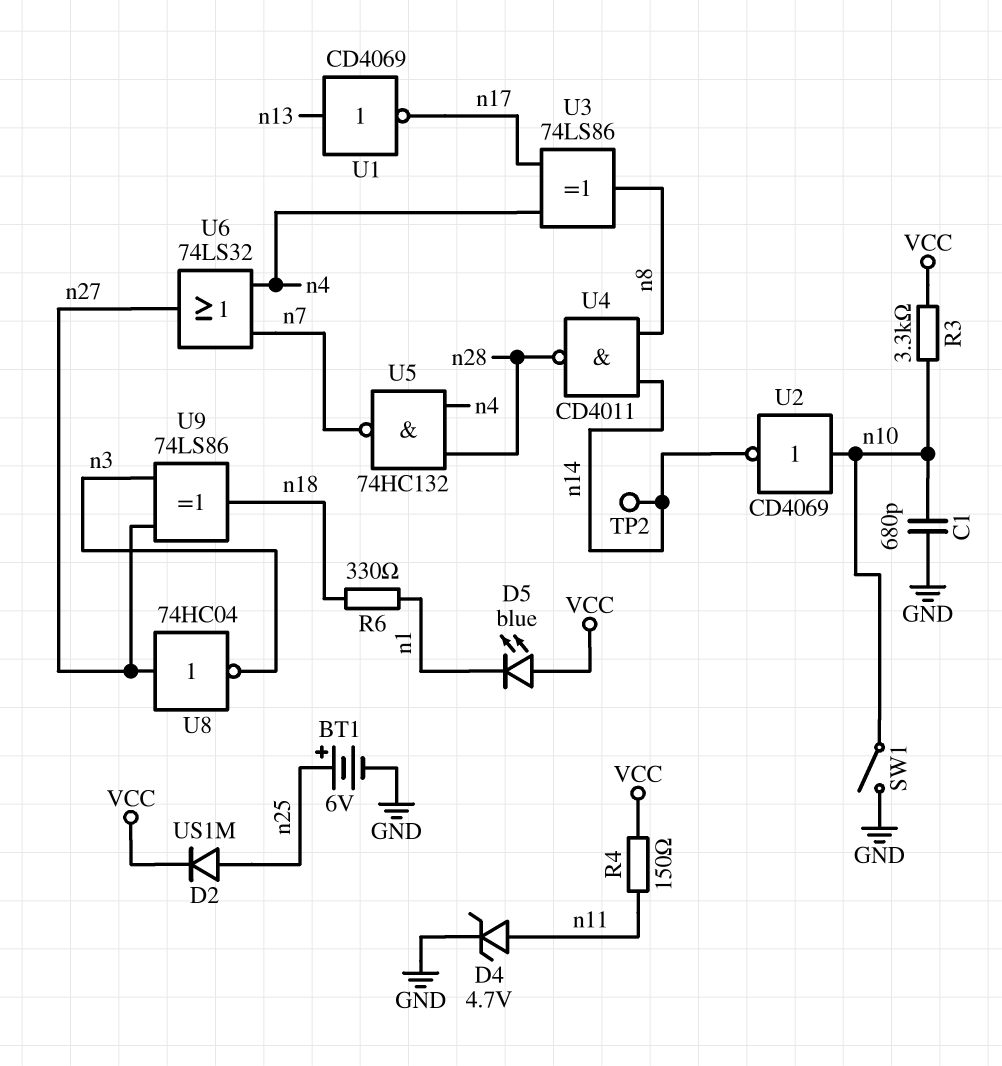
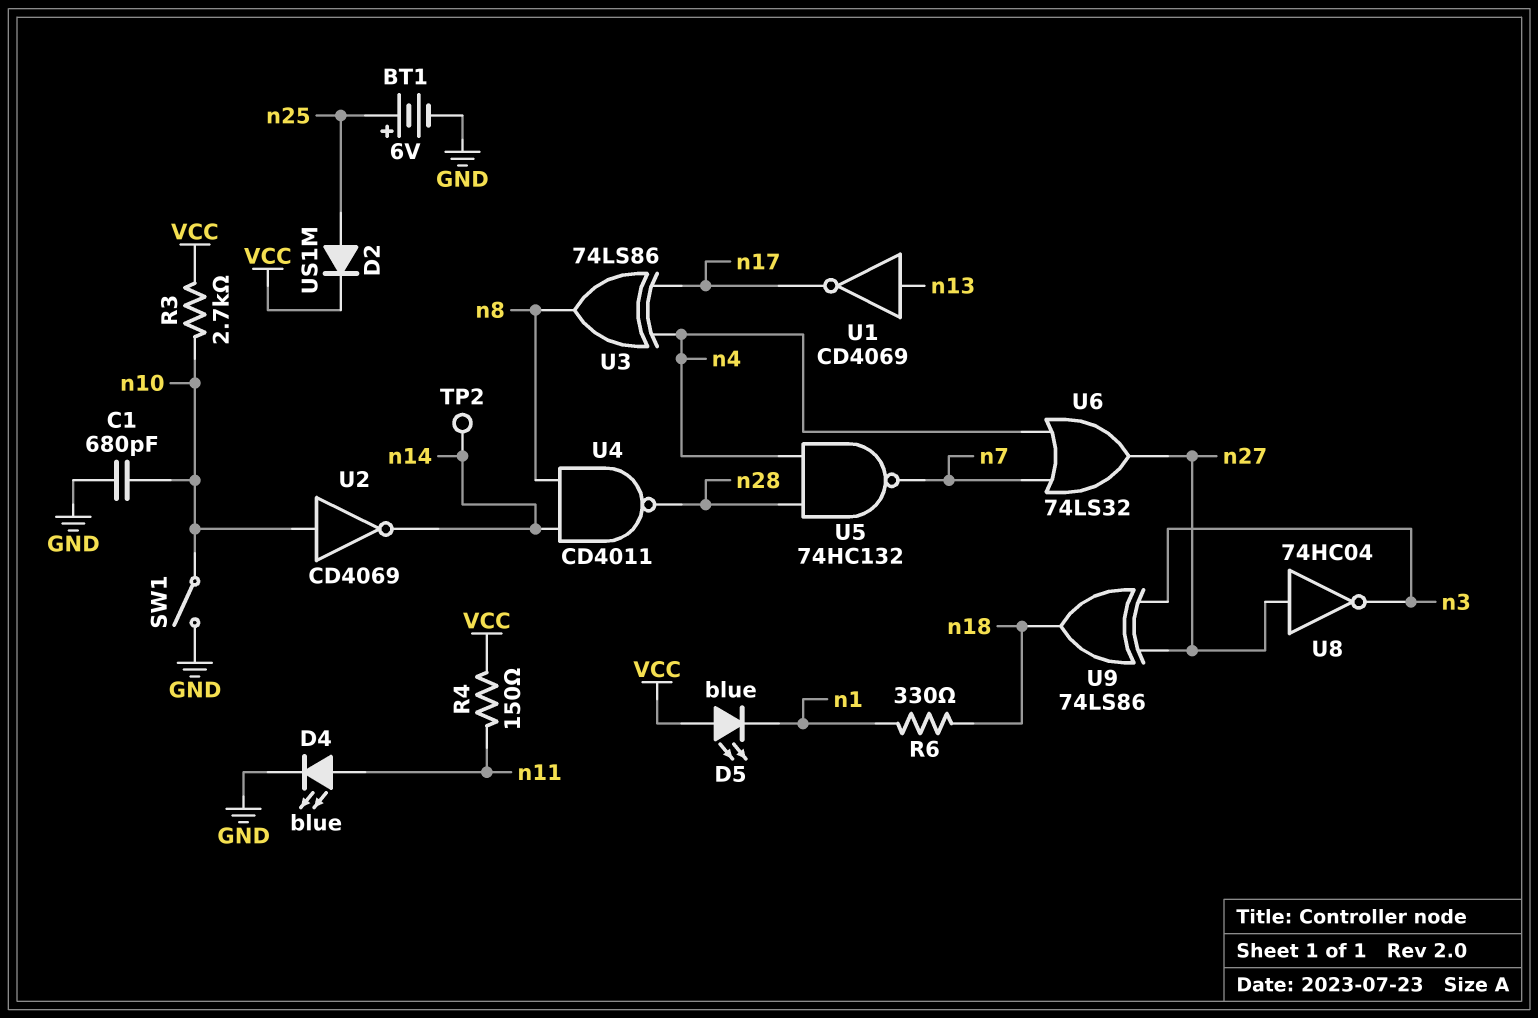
D4: zener 4.7V (A n11, K GND) -> LED blue (A n11, K GND)
R3: 3.3k (VCC, n10) -> 2.7k (VCC, n10)

